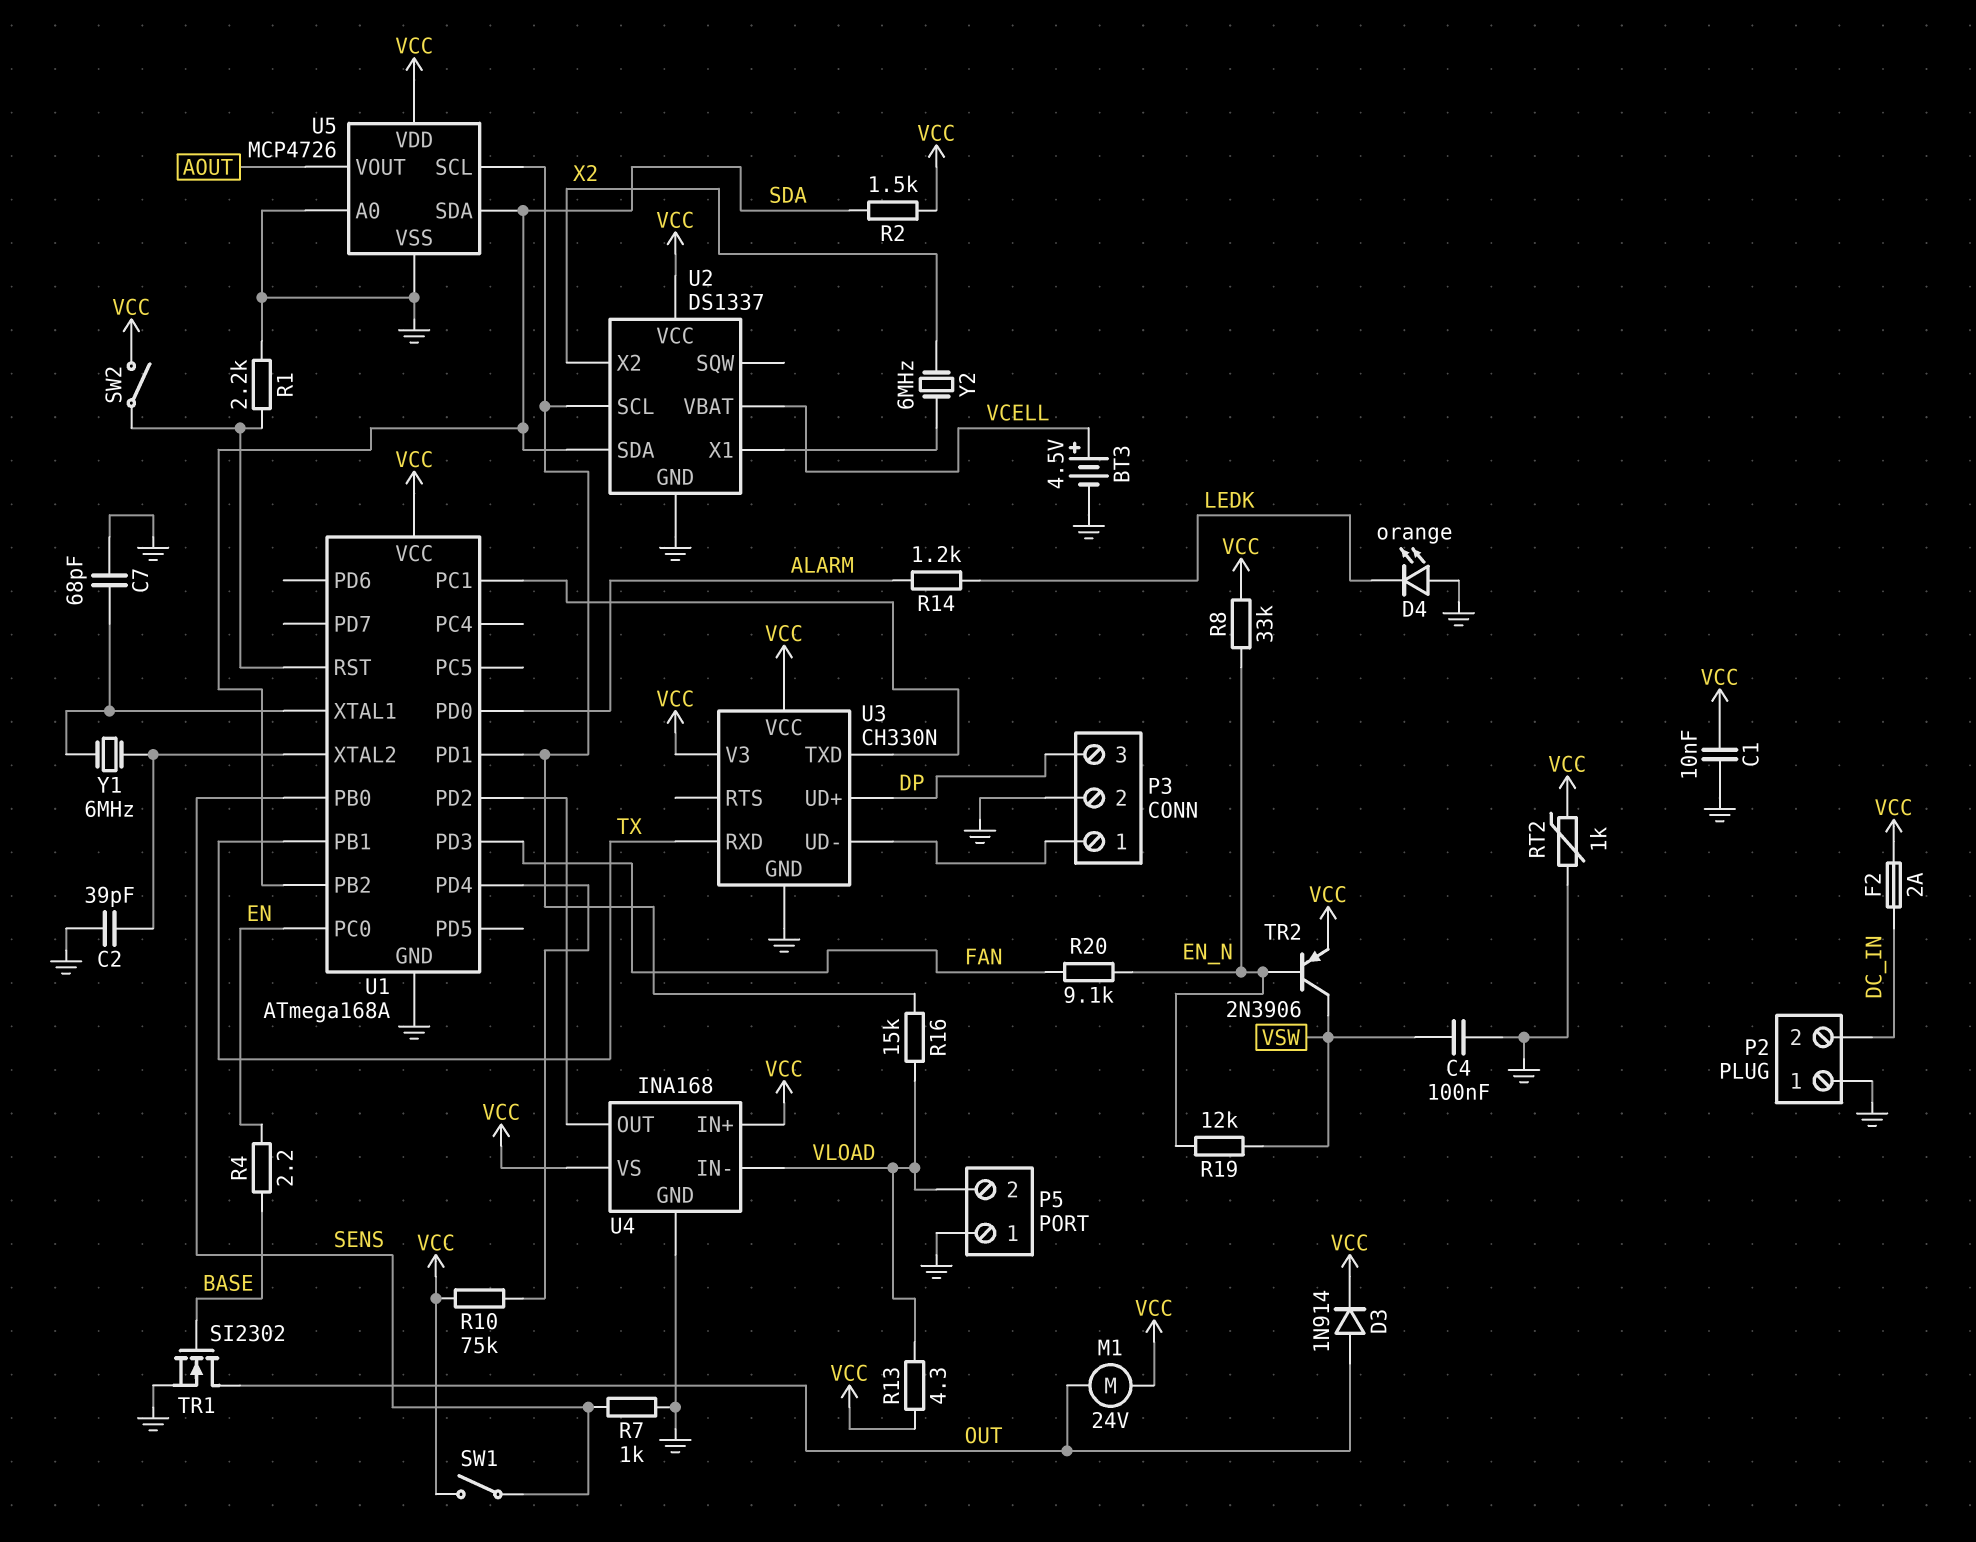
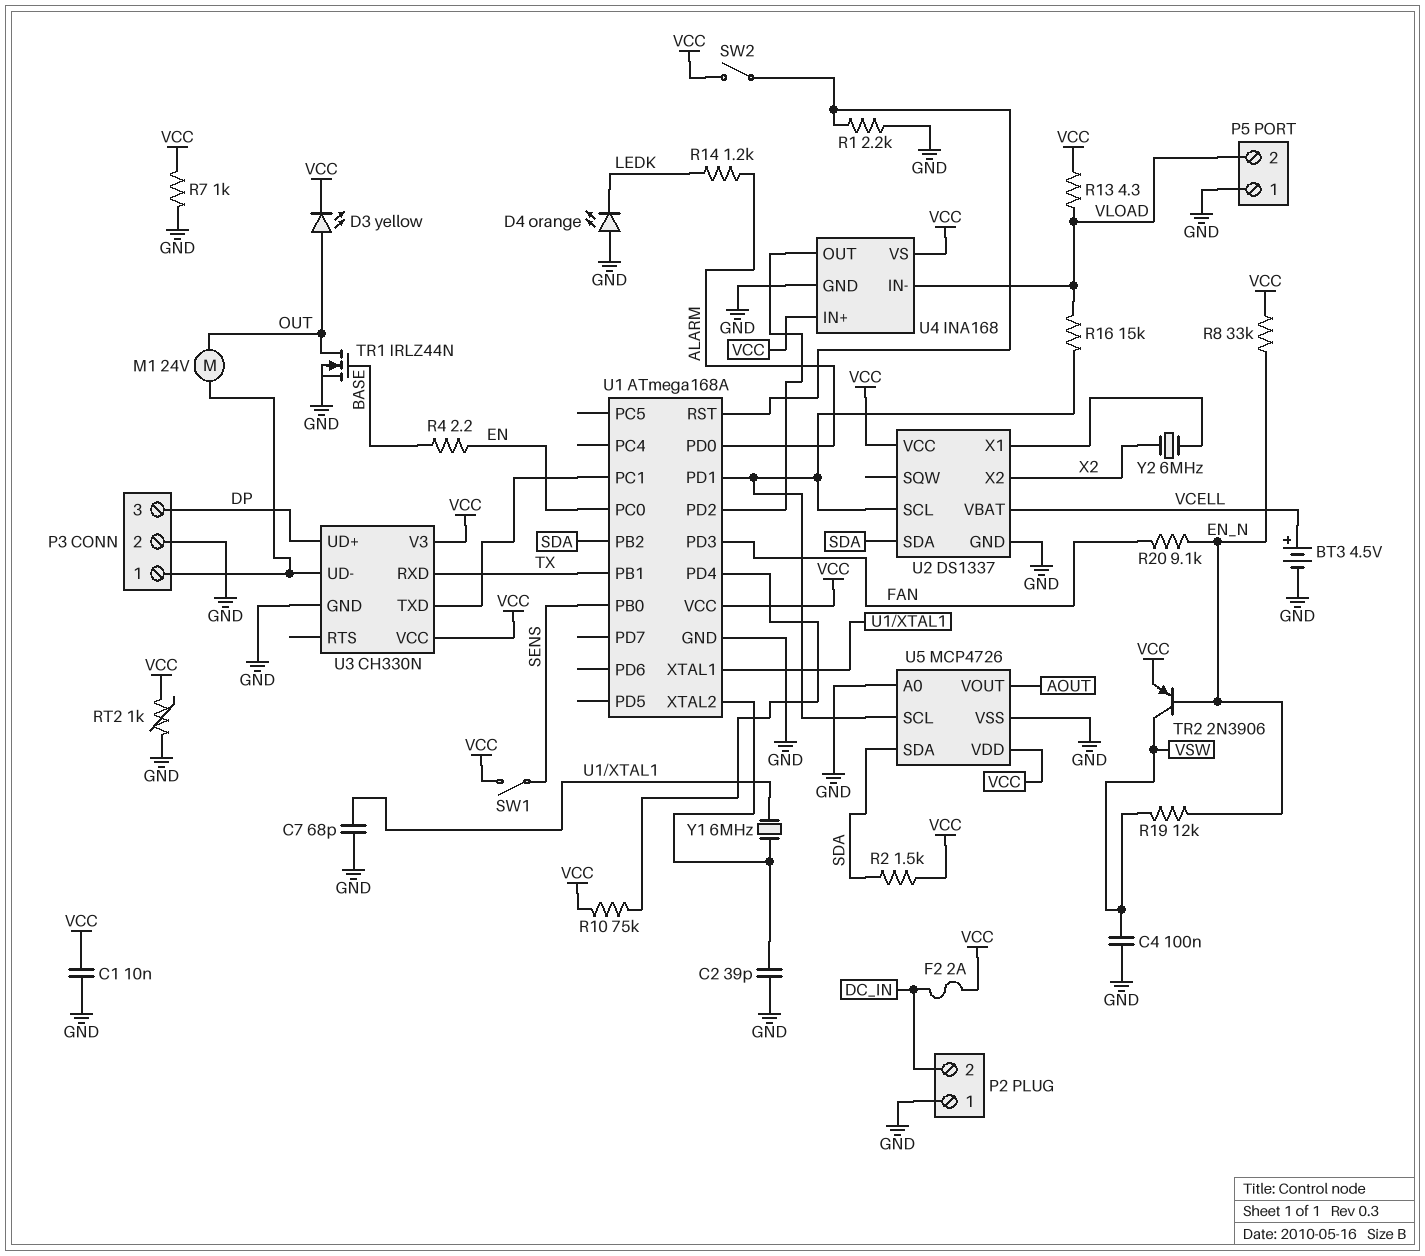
D3: diode 1N914 (A OUT, K VCC) -> LED yellow (A OUT, K VCC)
M1: motor 24V (OUT, VCC) -> motor 24V (OUT, P3/1)
R7: 1k (GND, SENS) -> 1k (GND, VCC)
TR1: NMOS SI2302 (G BASE, D OUT, S GND) -> NMOS IRLZ44N (G BASE, D OUT, S GND)

